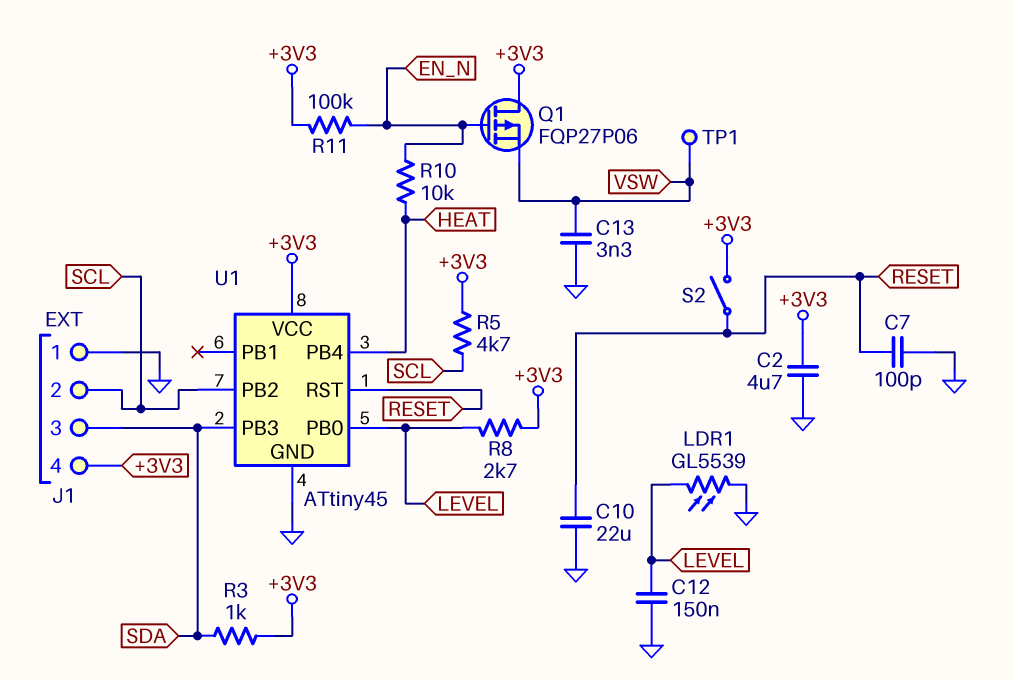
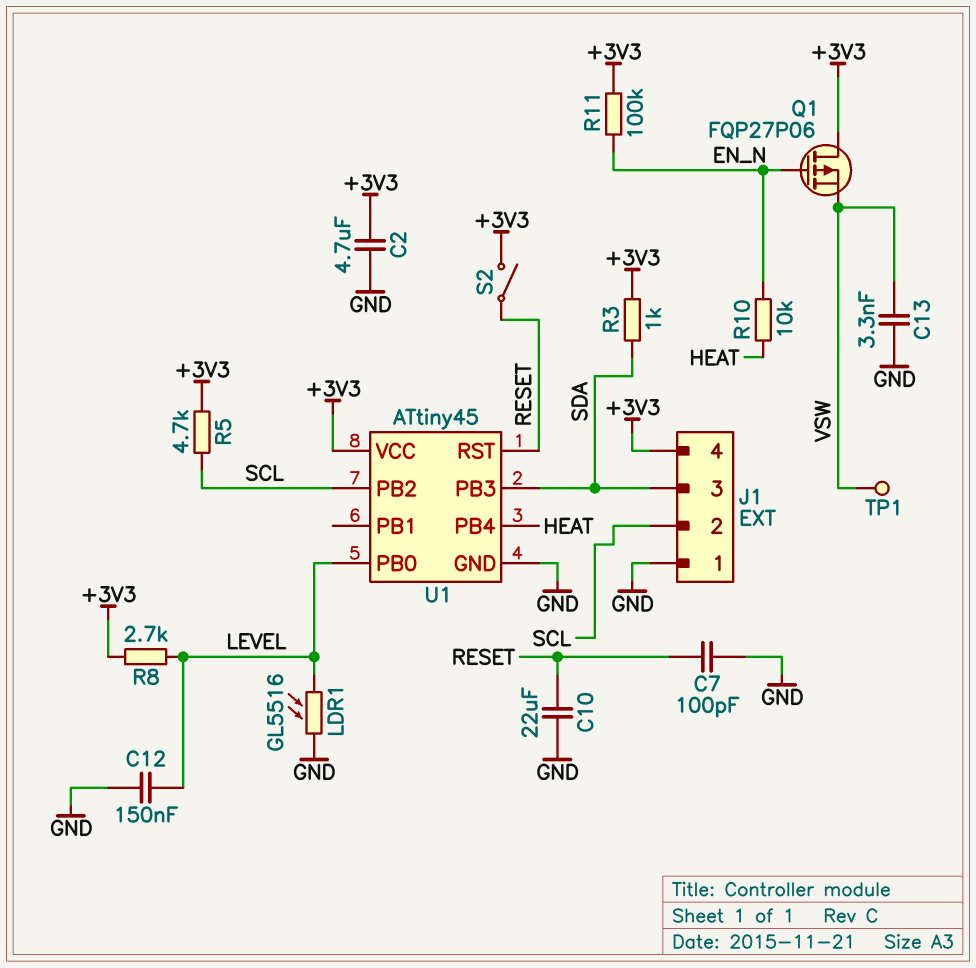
LDR1: GL5539 (GND, LEVEL) -> GL5516 (GND, LEVEL)

